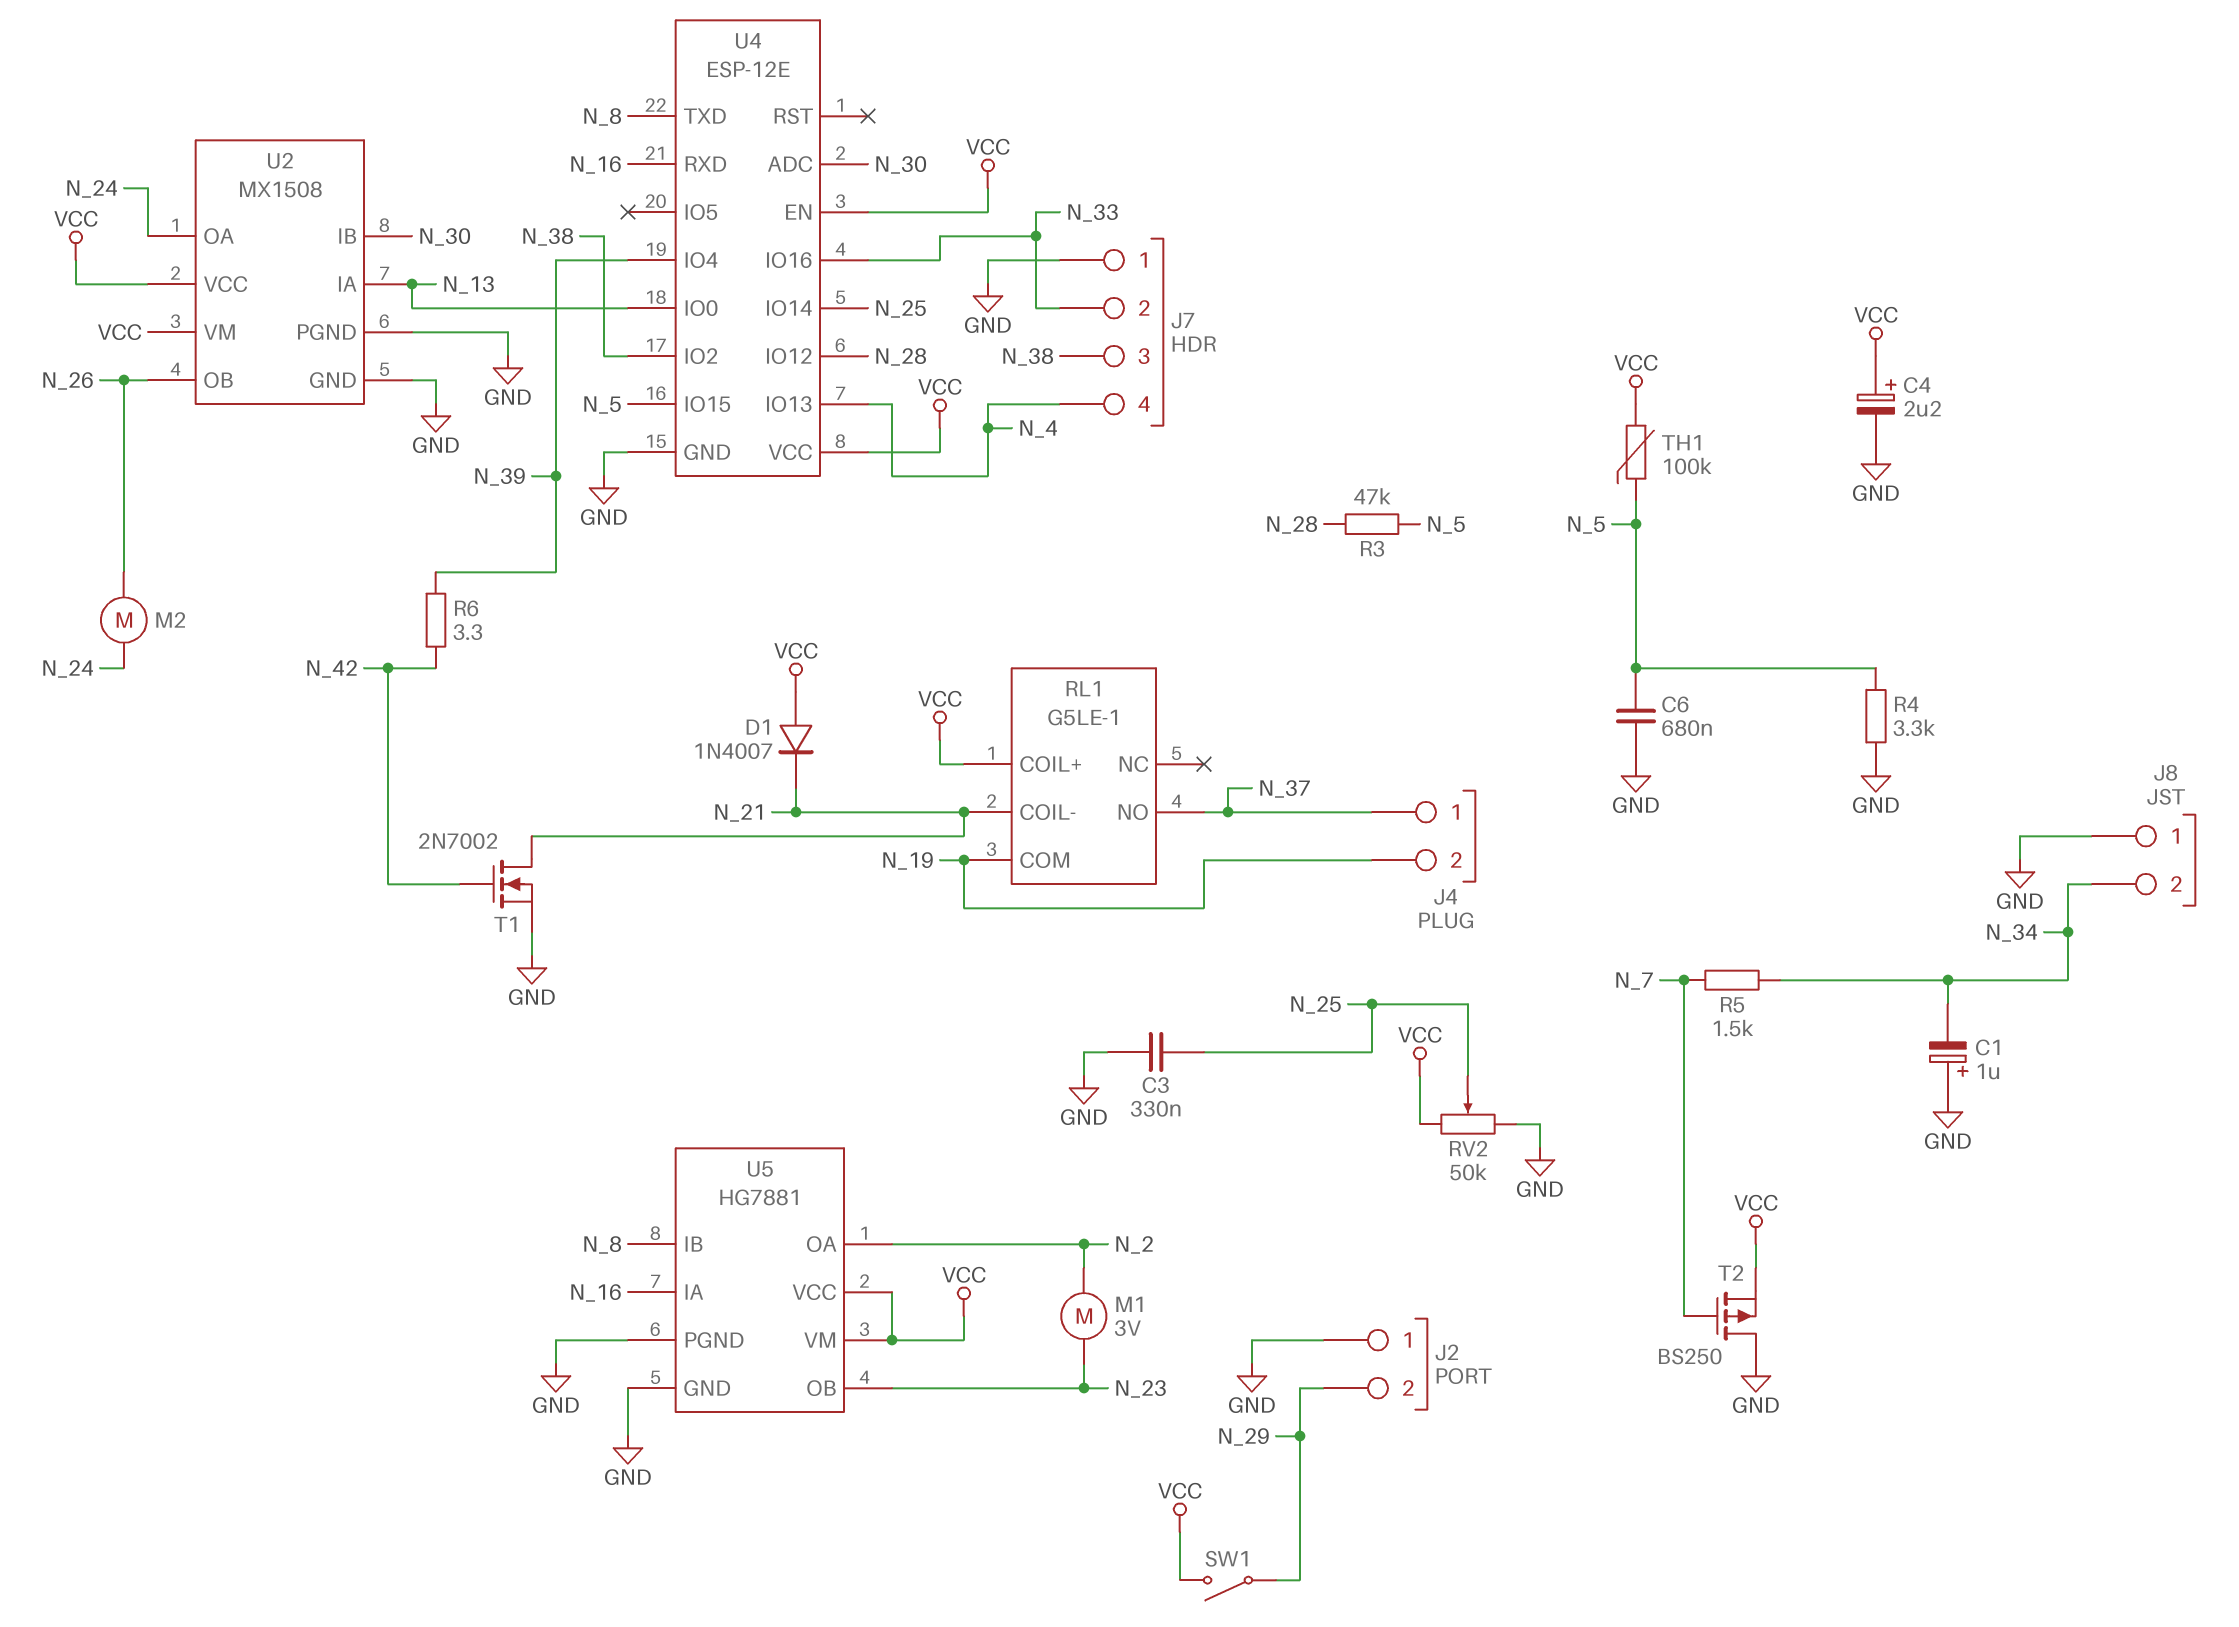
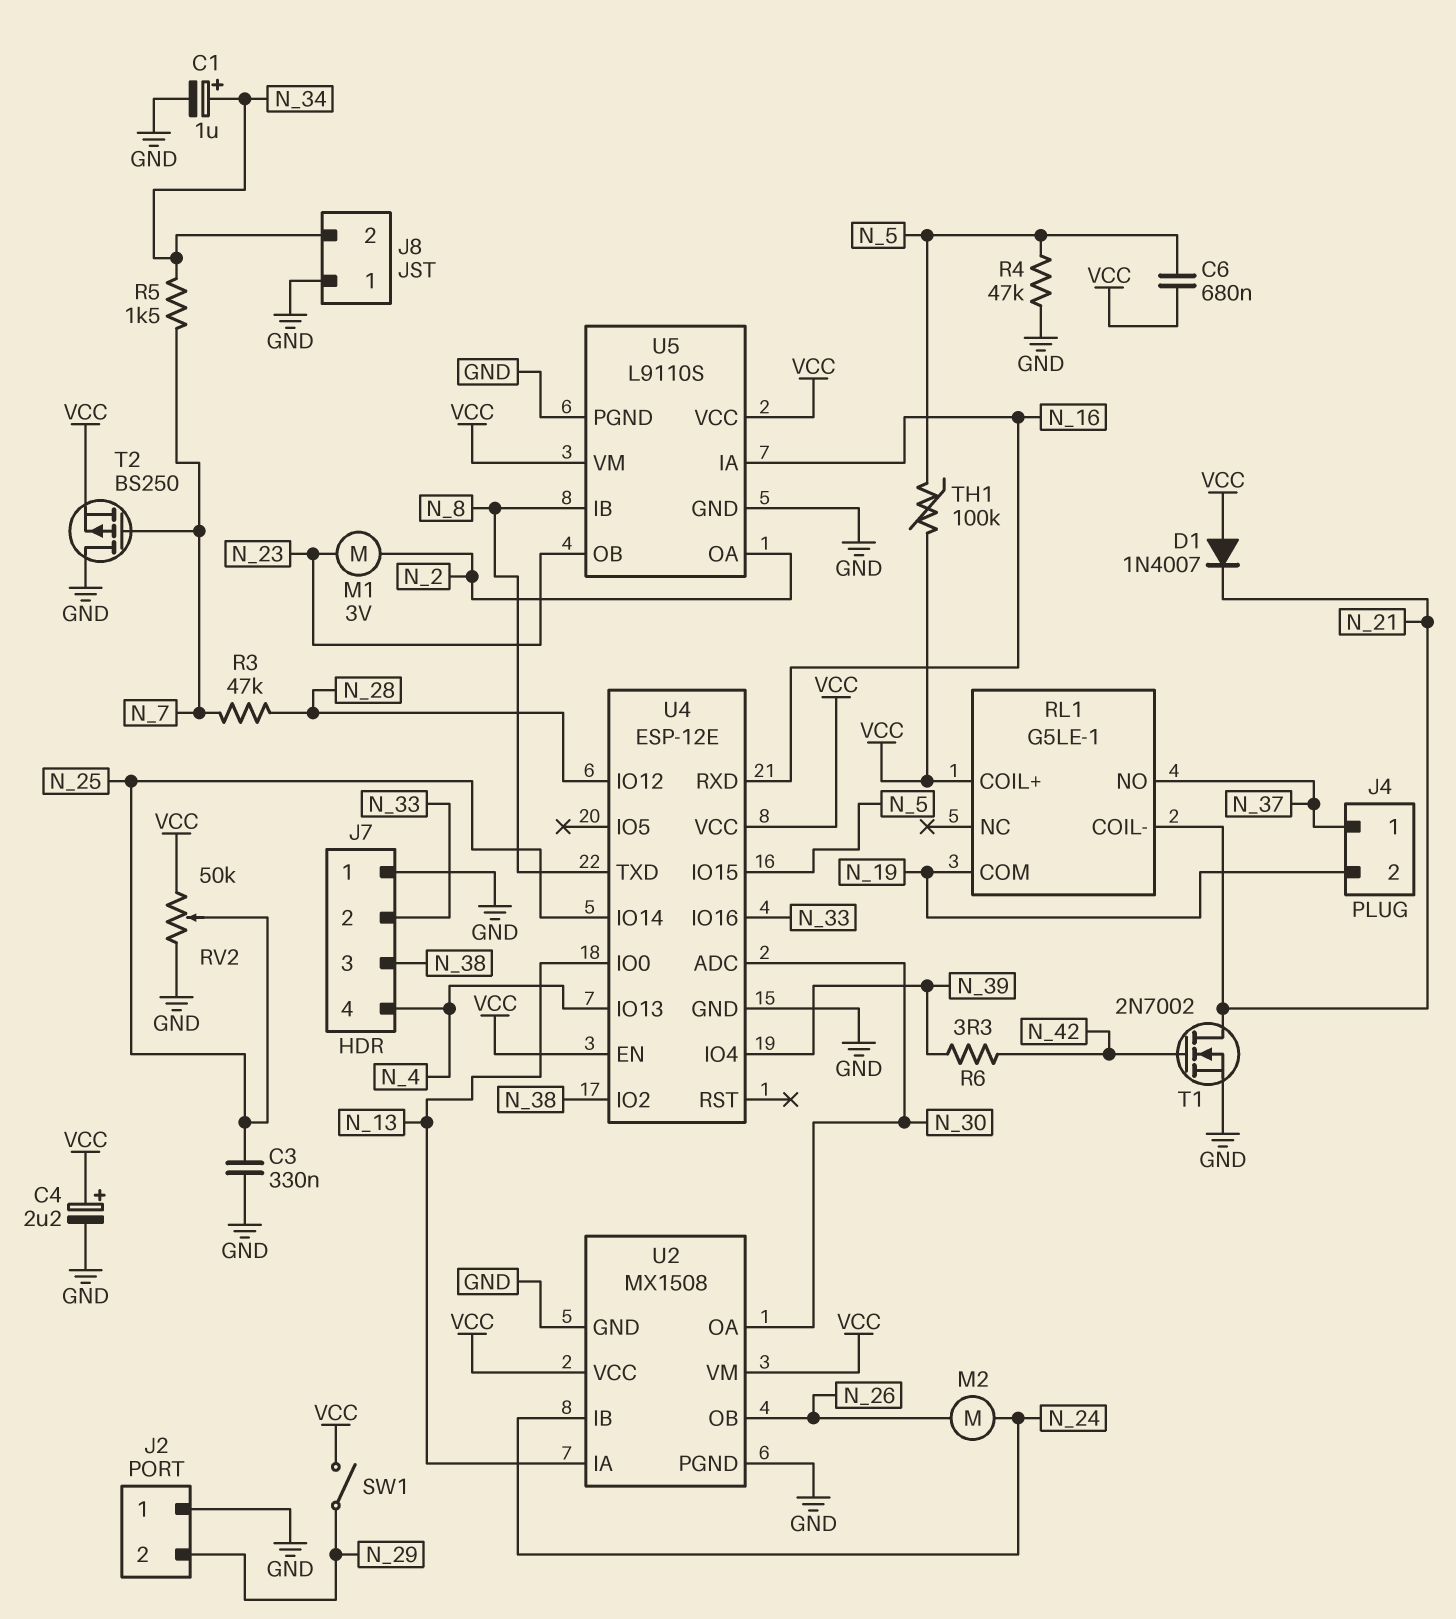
C1: 1uF (plus GND, minus N_34) -> 1uF (plus N_34, minus GND)
C6: 680nF (GND, N_5) -> 680nF (N_5, VCC)
R3: 47k (N_5, N_28) -> 47k (N_7, N_28)
R4: 3.3k (GND, N_5) -> 47k (GND, N_5)
U2 pin IB: N_30 -> N_24
U2 pin OA: N_24 -> N_30
U5: HG7881 -> L9110S

